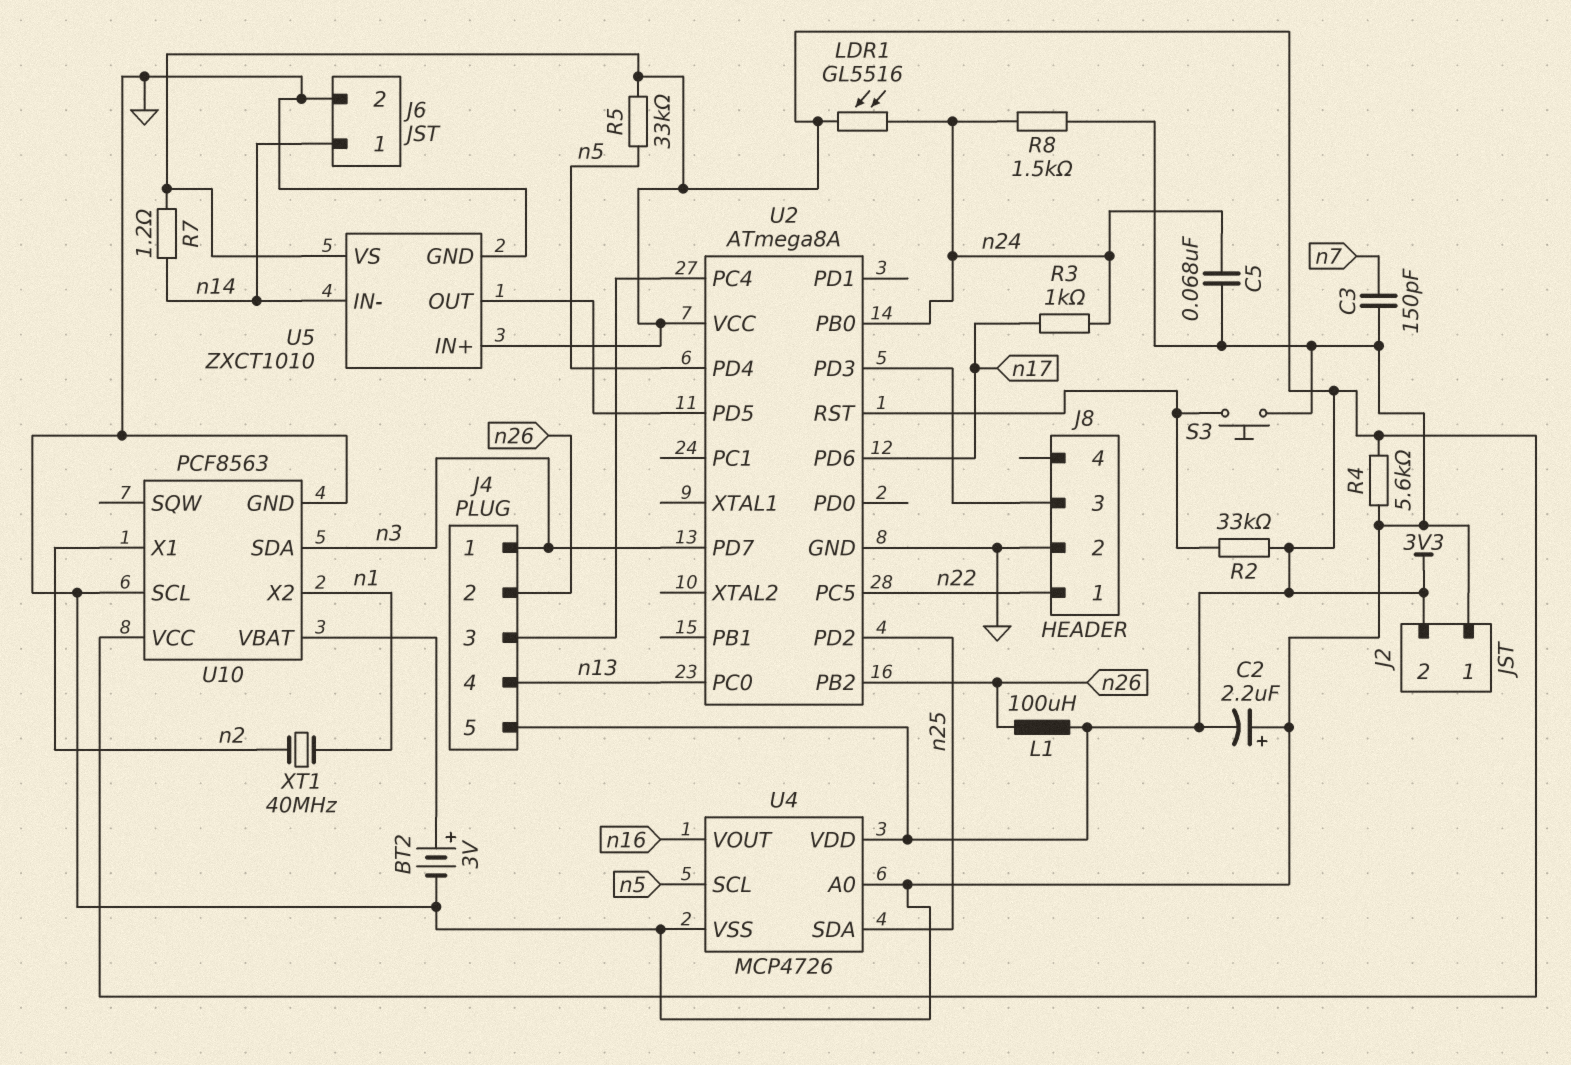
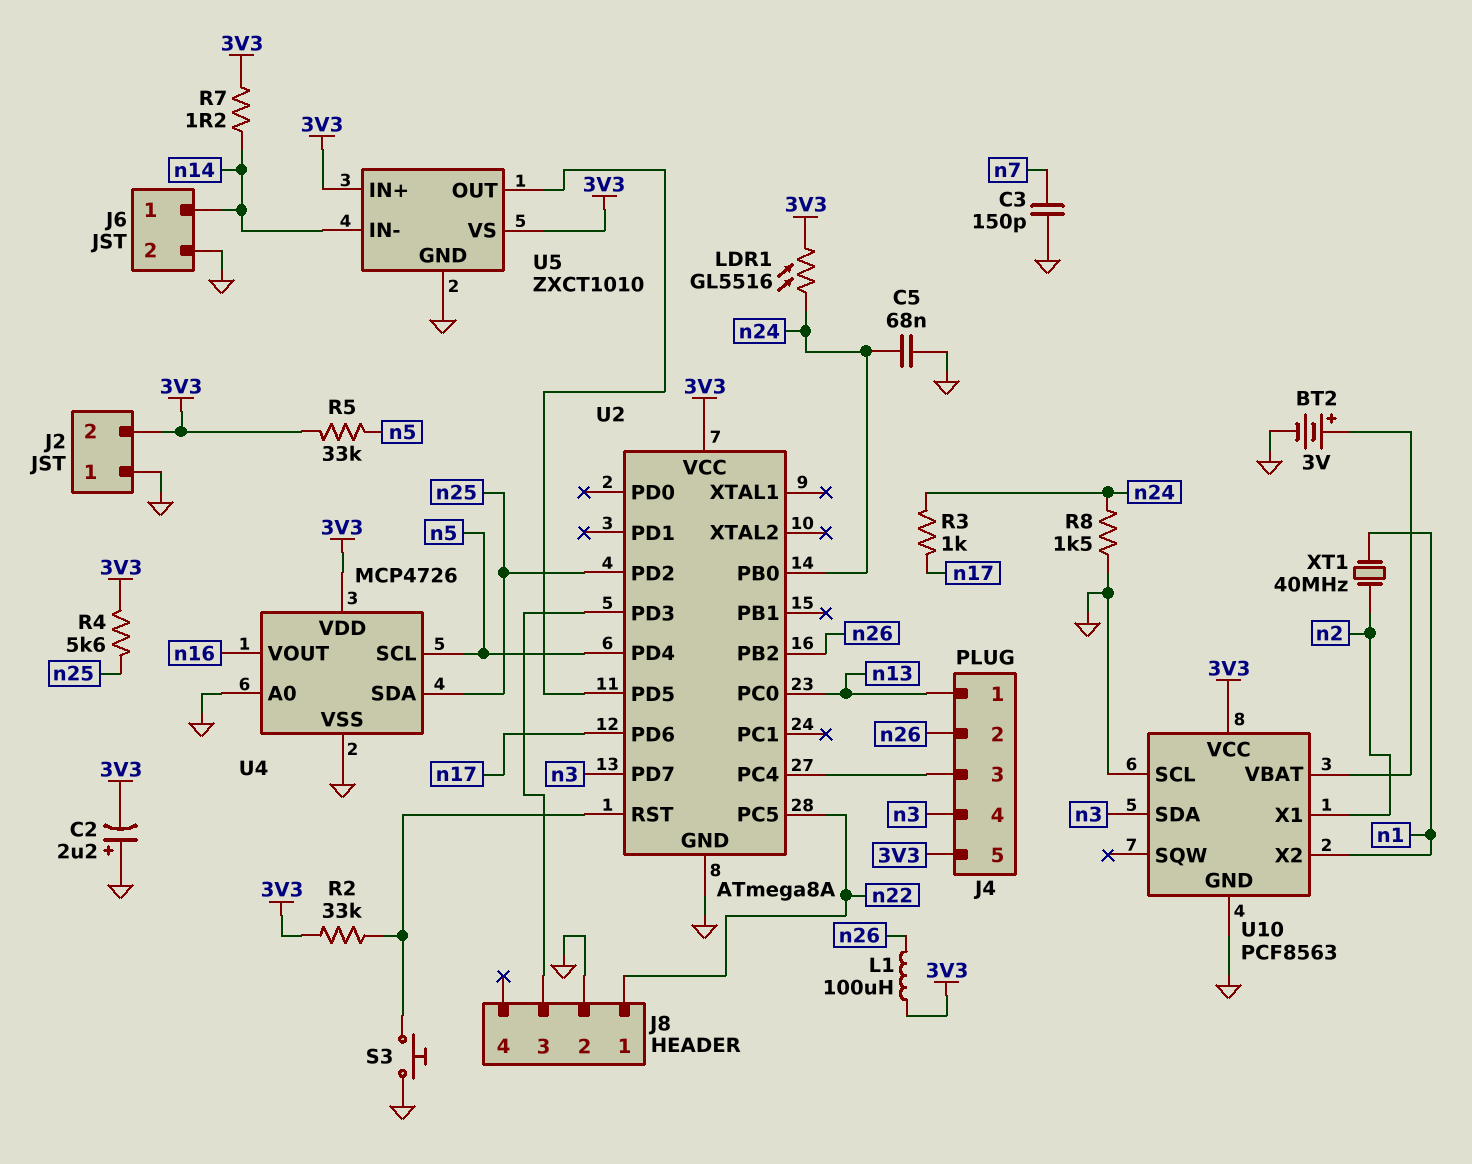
J4 pin 1: n3 -> n13
J4 pin 4: n13 -> n3
R4: 5.6k (3V3, GND) -> 5.6k (3V3, n25)

